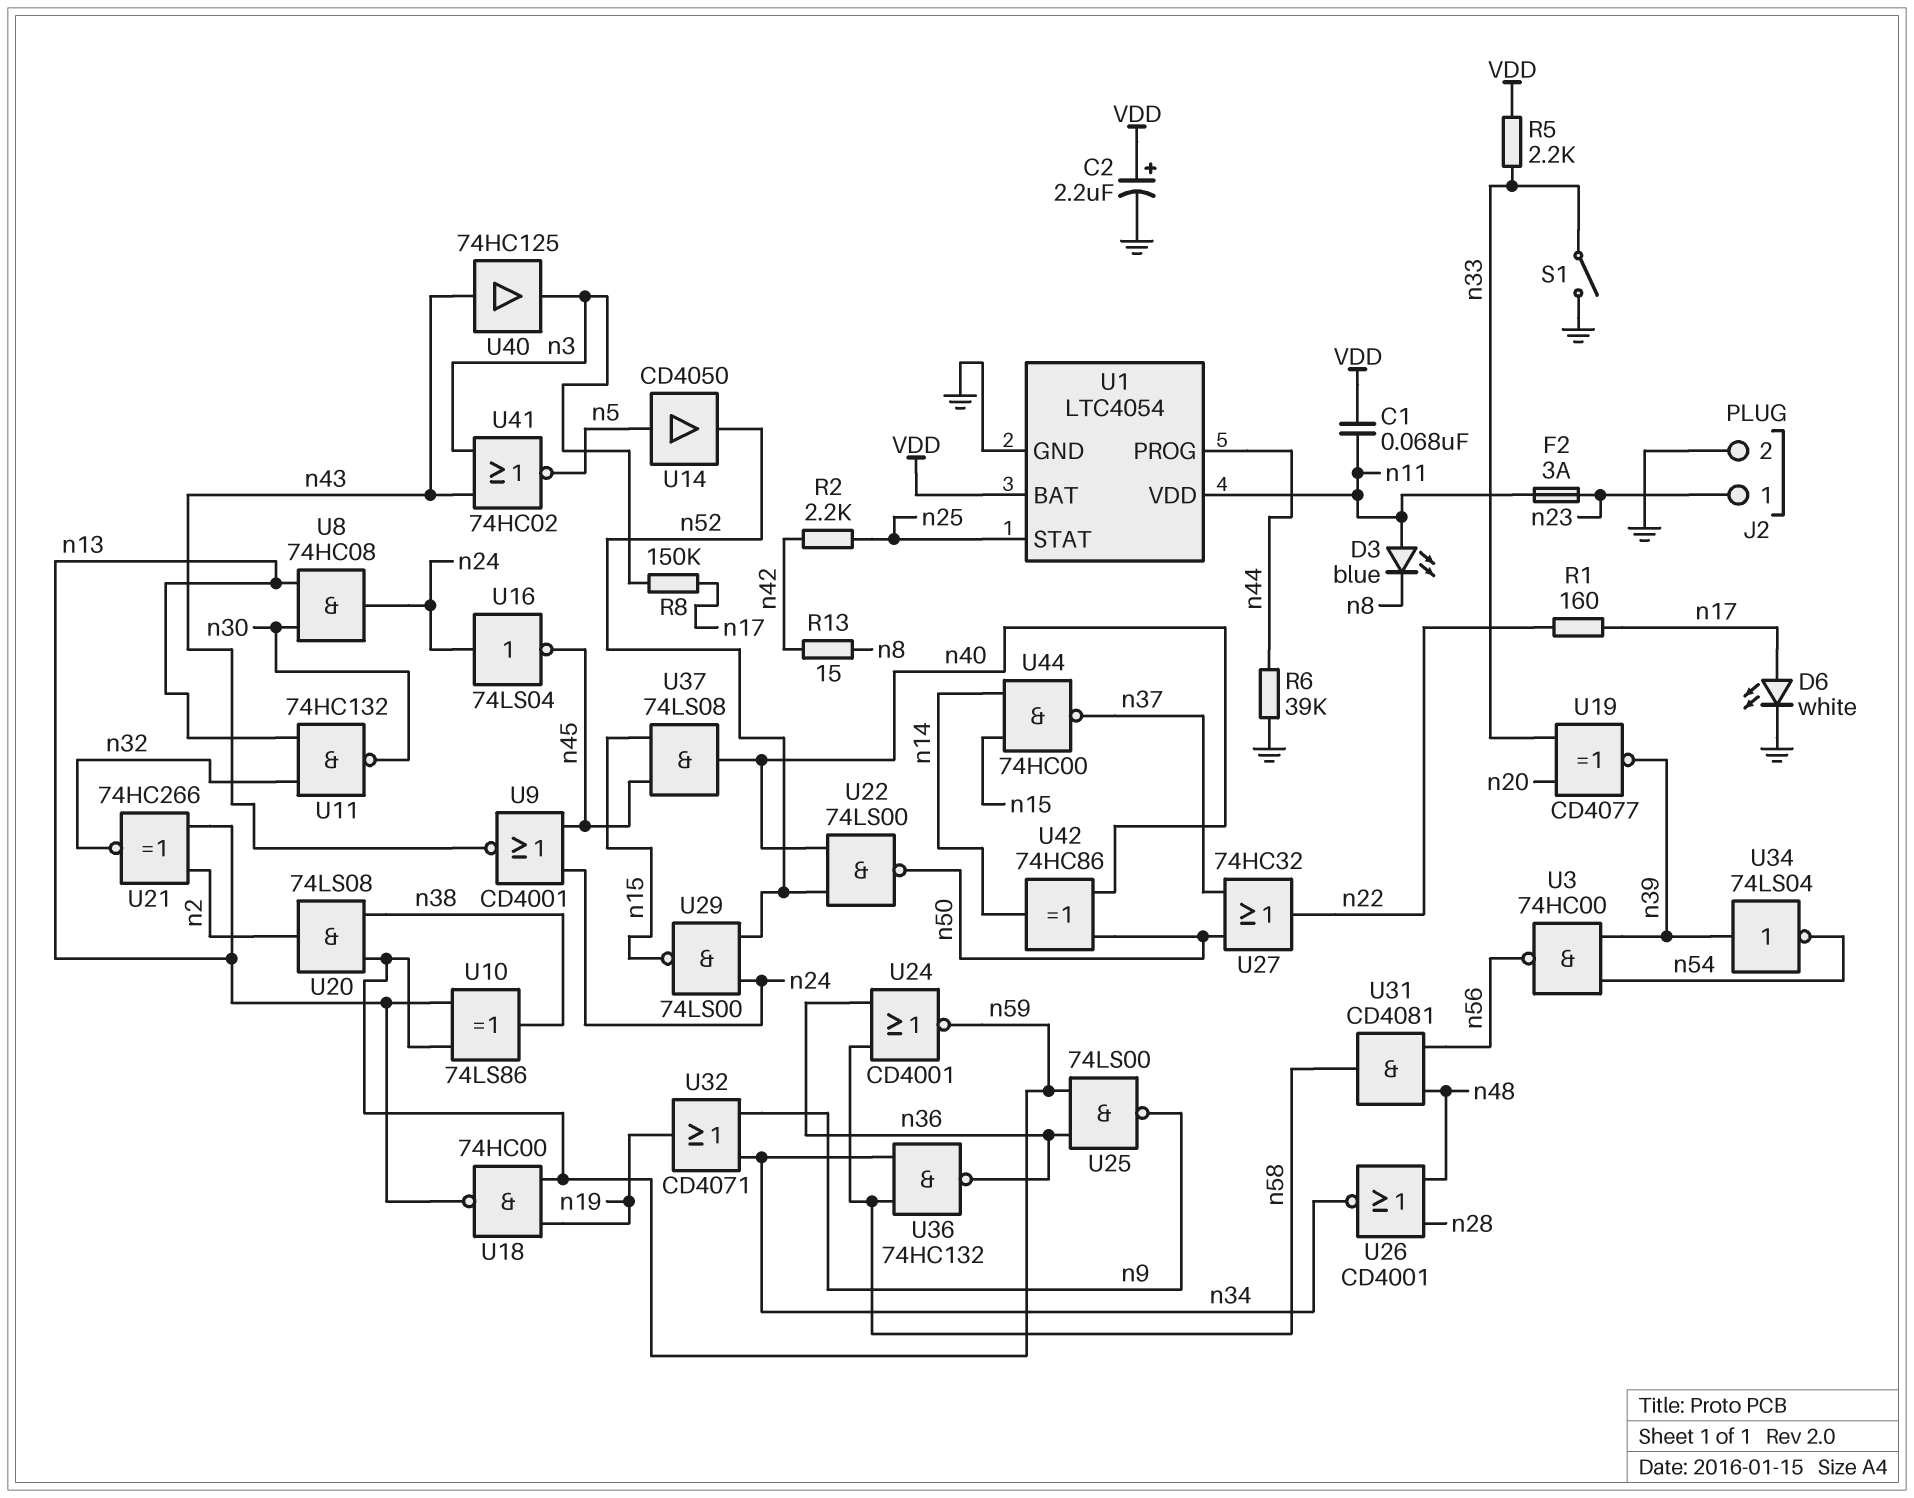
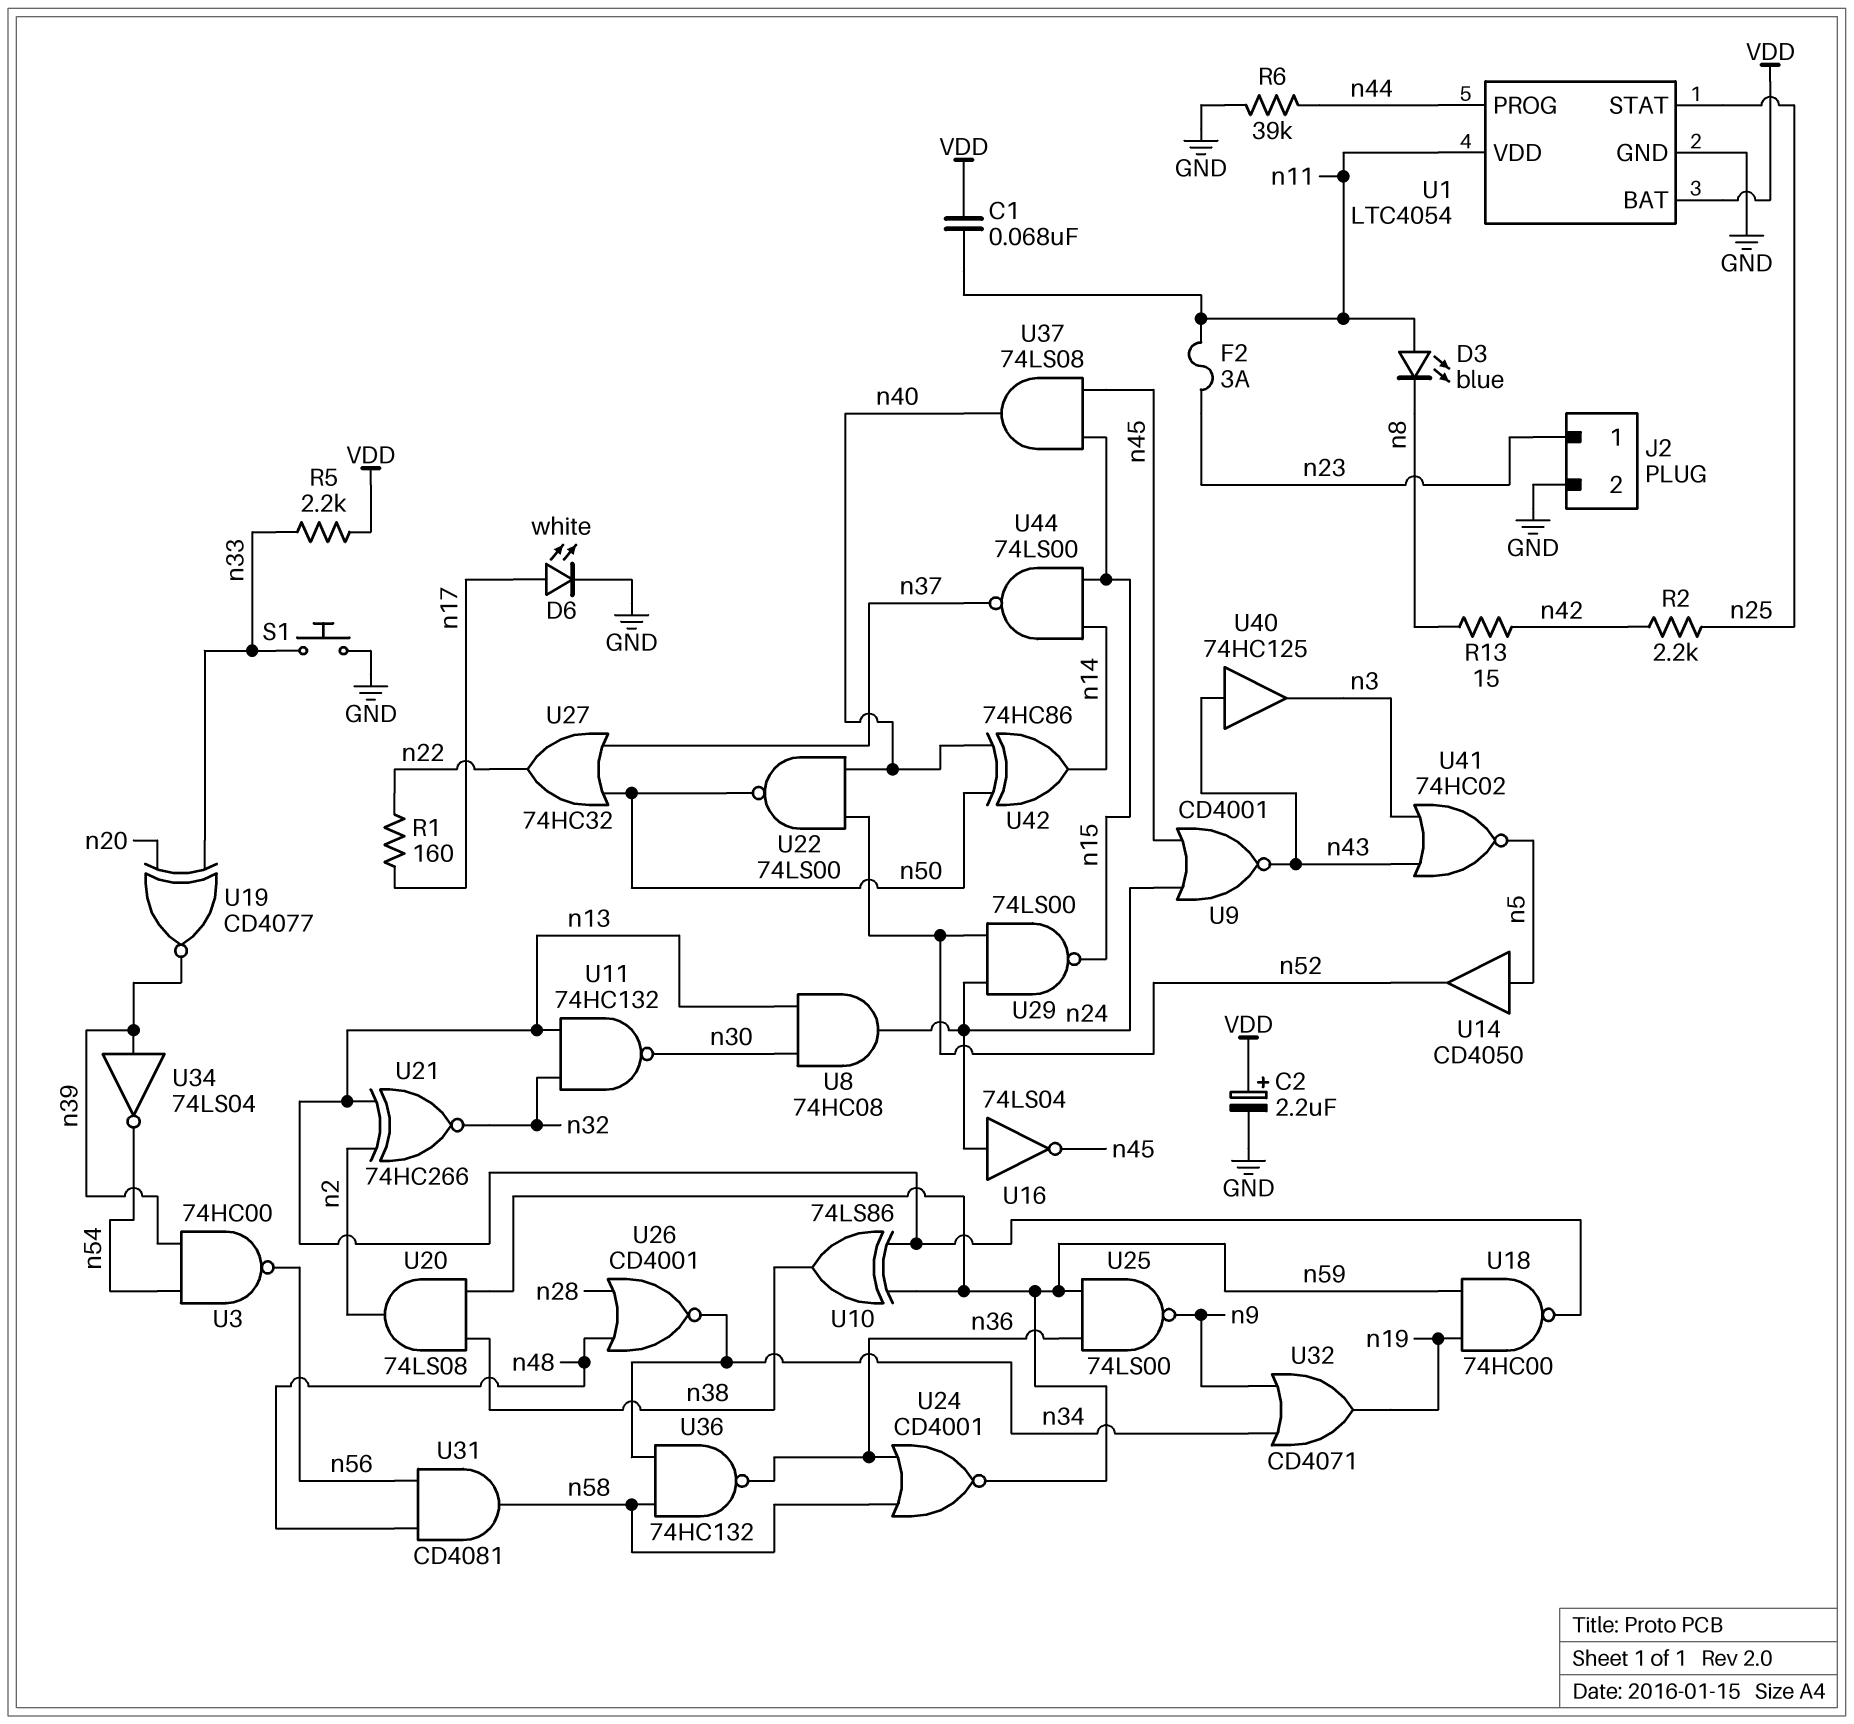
R8: 150k (n3, n17) -> none
S1: switch (GND, n33) -> button (GND, n33)
U44: NAND 74HC00 (in n14, in n15, out n37) -> NAND 74LS00 (in n14, in n15, out n37)

